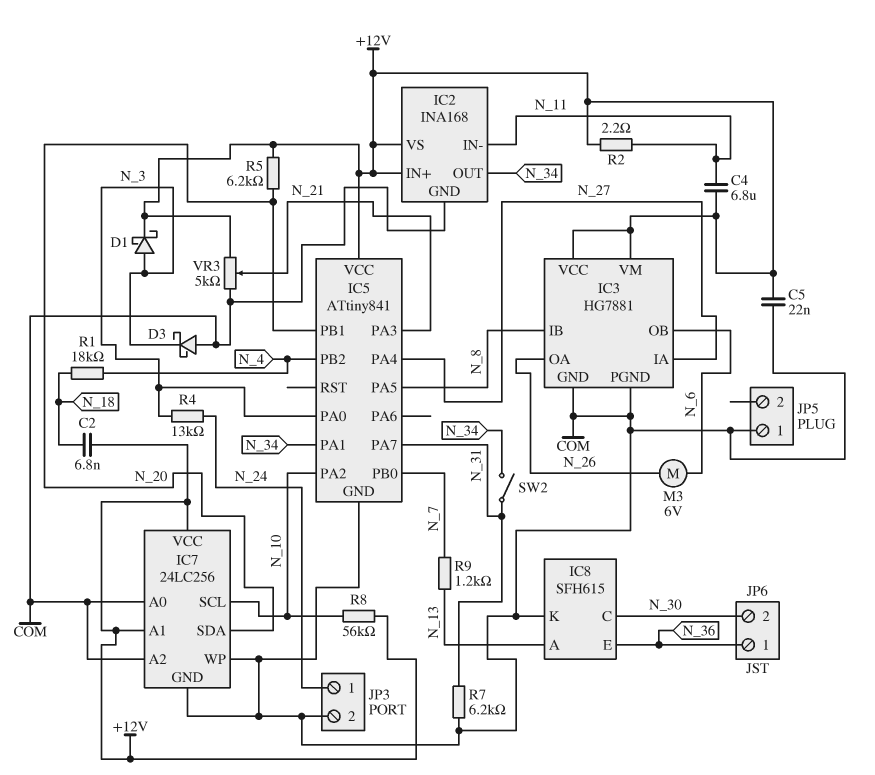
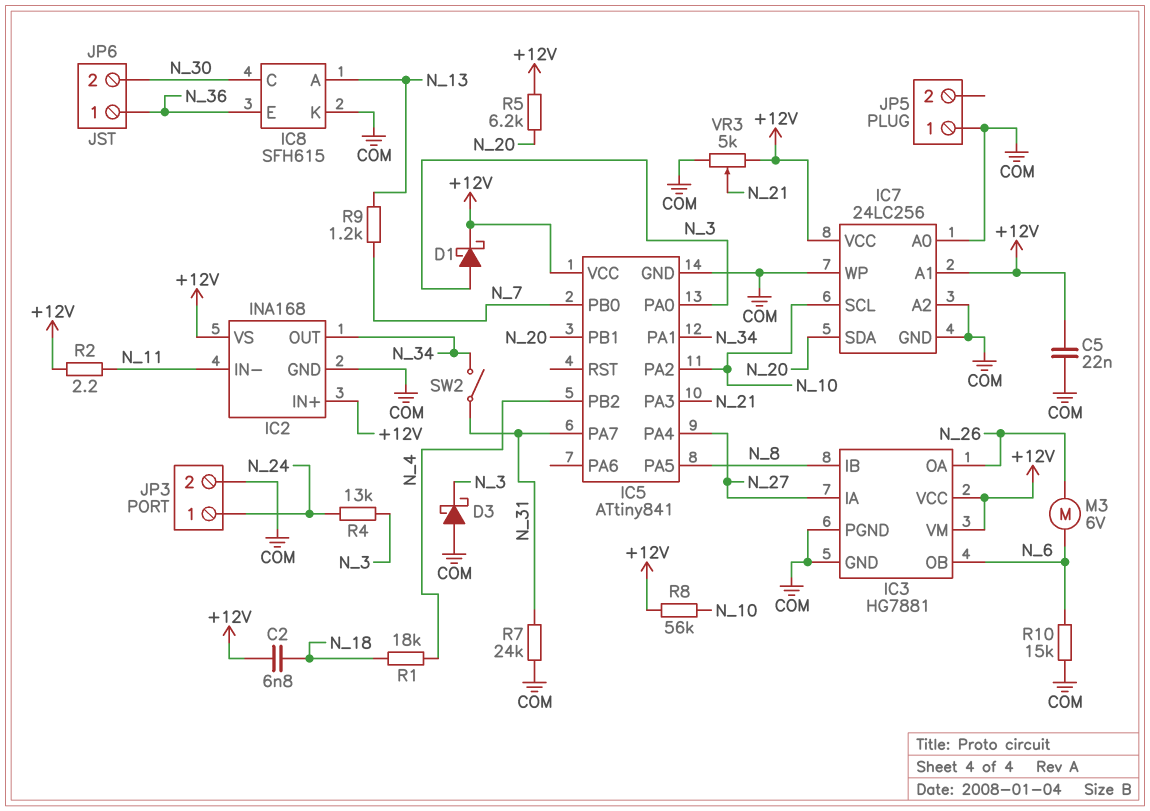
C4: 6.8uF (+12V, N_11) -> none
R7: 6.2k (COM, N_31) -> 24k (COM, N_31)
R10: none -> 15k (COM, N_6)

